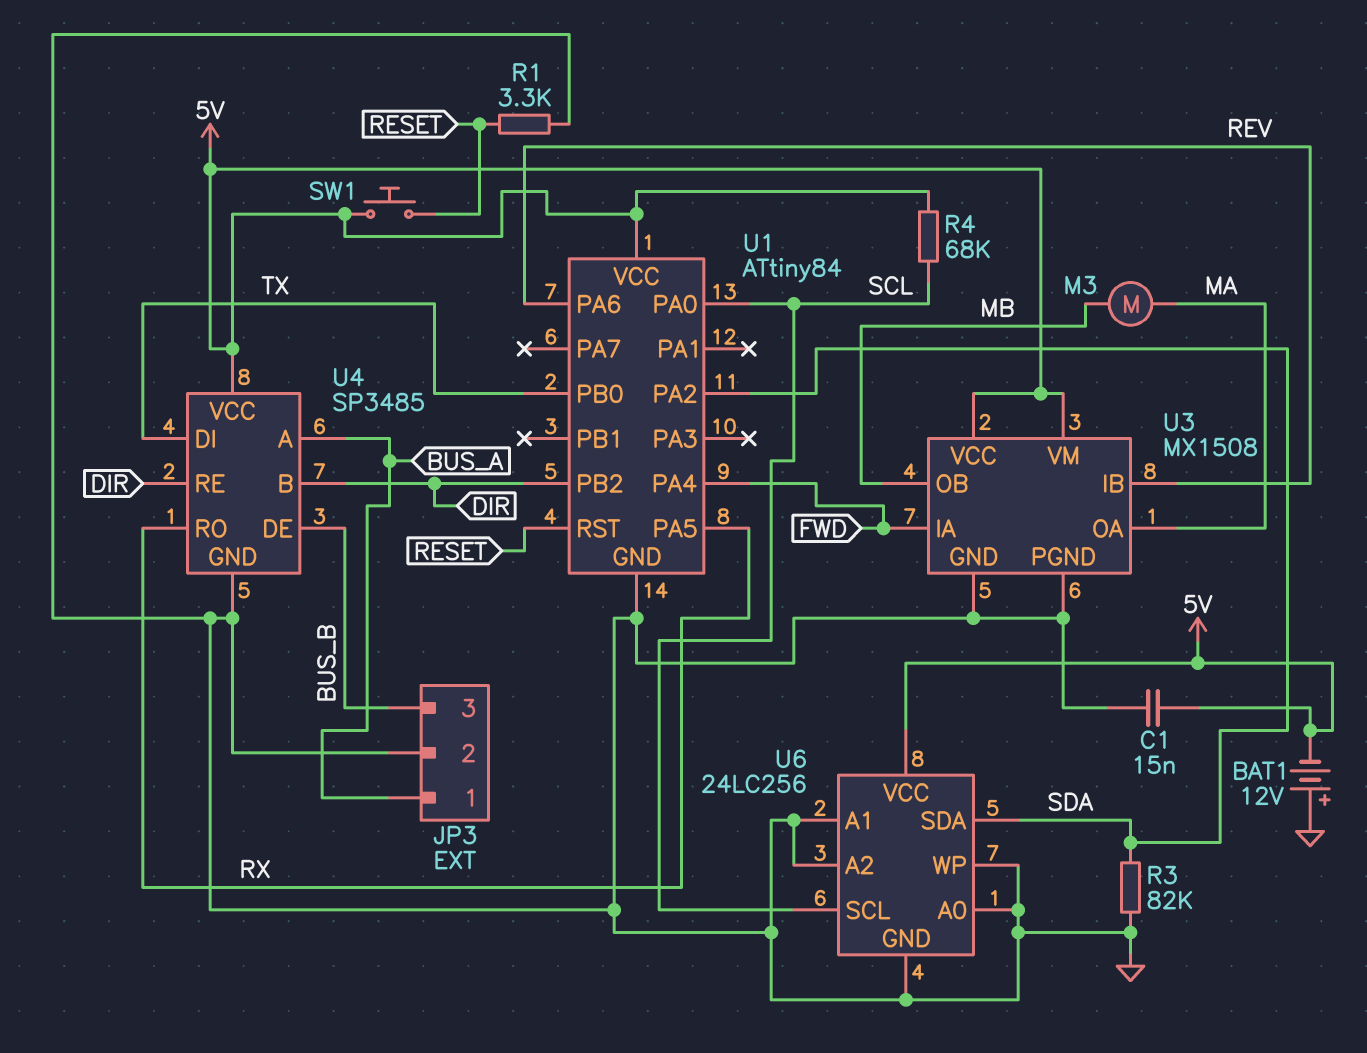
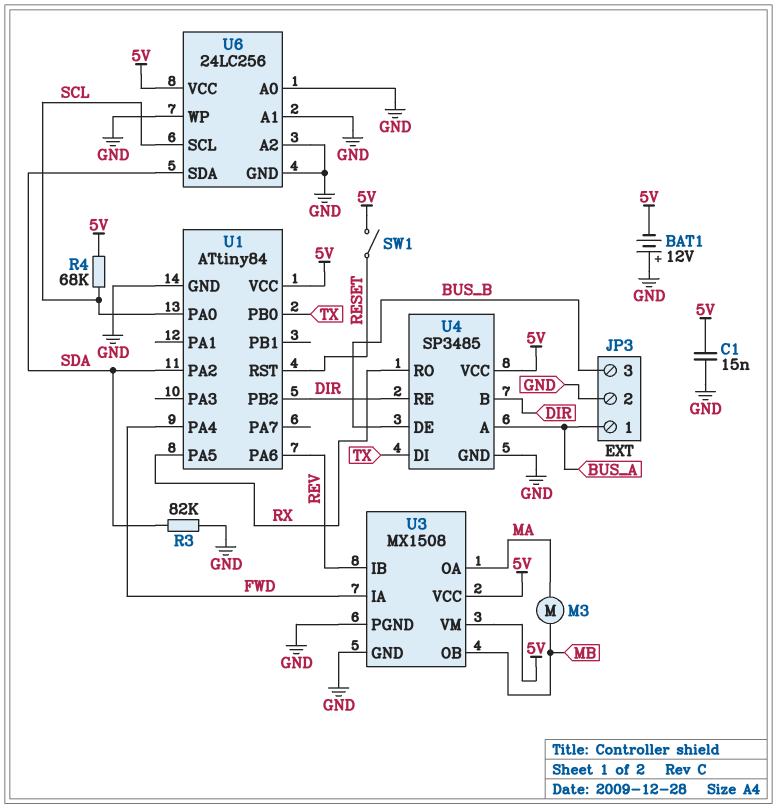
R1: 3.3k (GND, RESET) -> none
SW1: button (5V, RESET) -> switch (5V, RESET)

